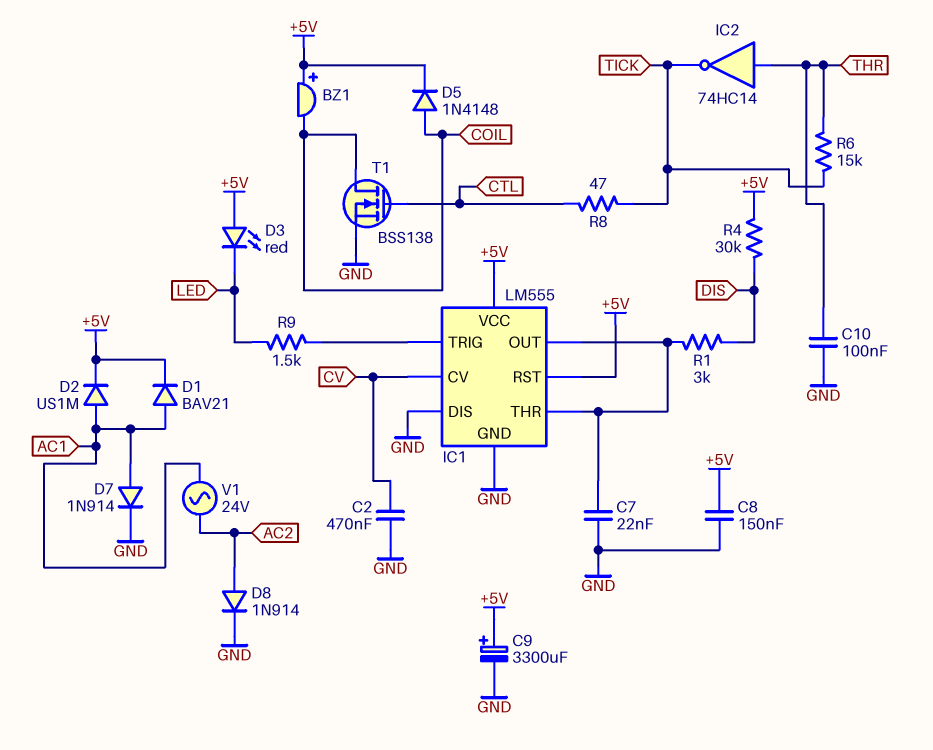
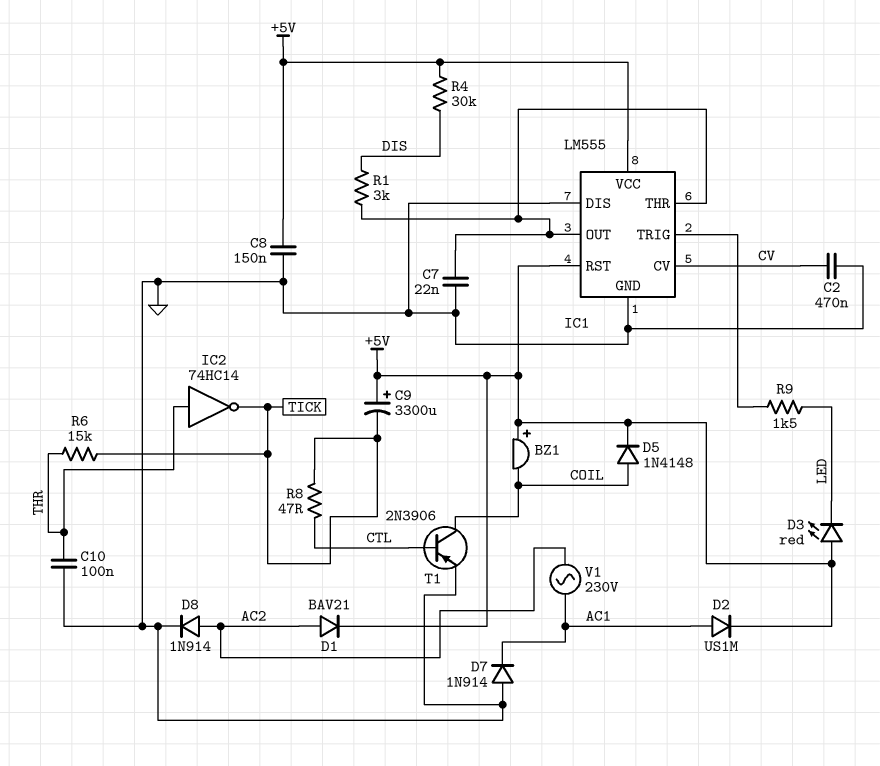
C9: 3300uF (plus +5V, minus GND) -> 3300uF (plus +5V, minus TICK)
D1: diode BAV21 (A AC1, K +5V) -> diode BAV21 (A AC2, K +5V)
D7: diode 1N914 (A AC1, K GND) -> diode 1N914 (A GND, K AC1)
T1: NMOS BSS138 (G CTL, D COIL, S GND) -> PNP 2N3906 (B CTL, C COIL, E GND)
V1: AC 24V (AC1, AC2) -> AC 230V (AC1, AC2)

